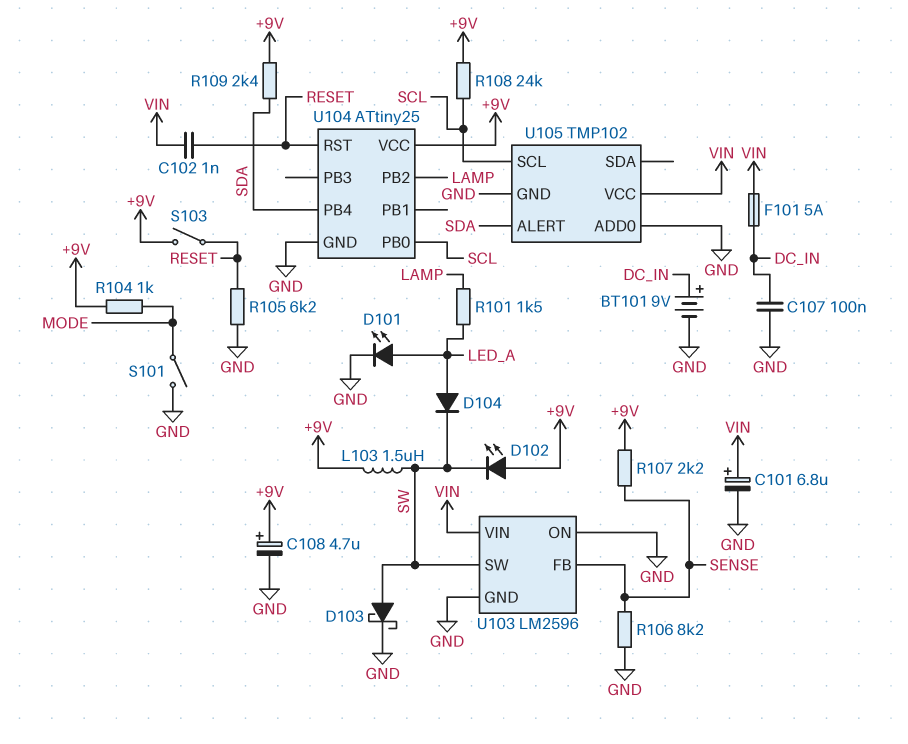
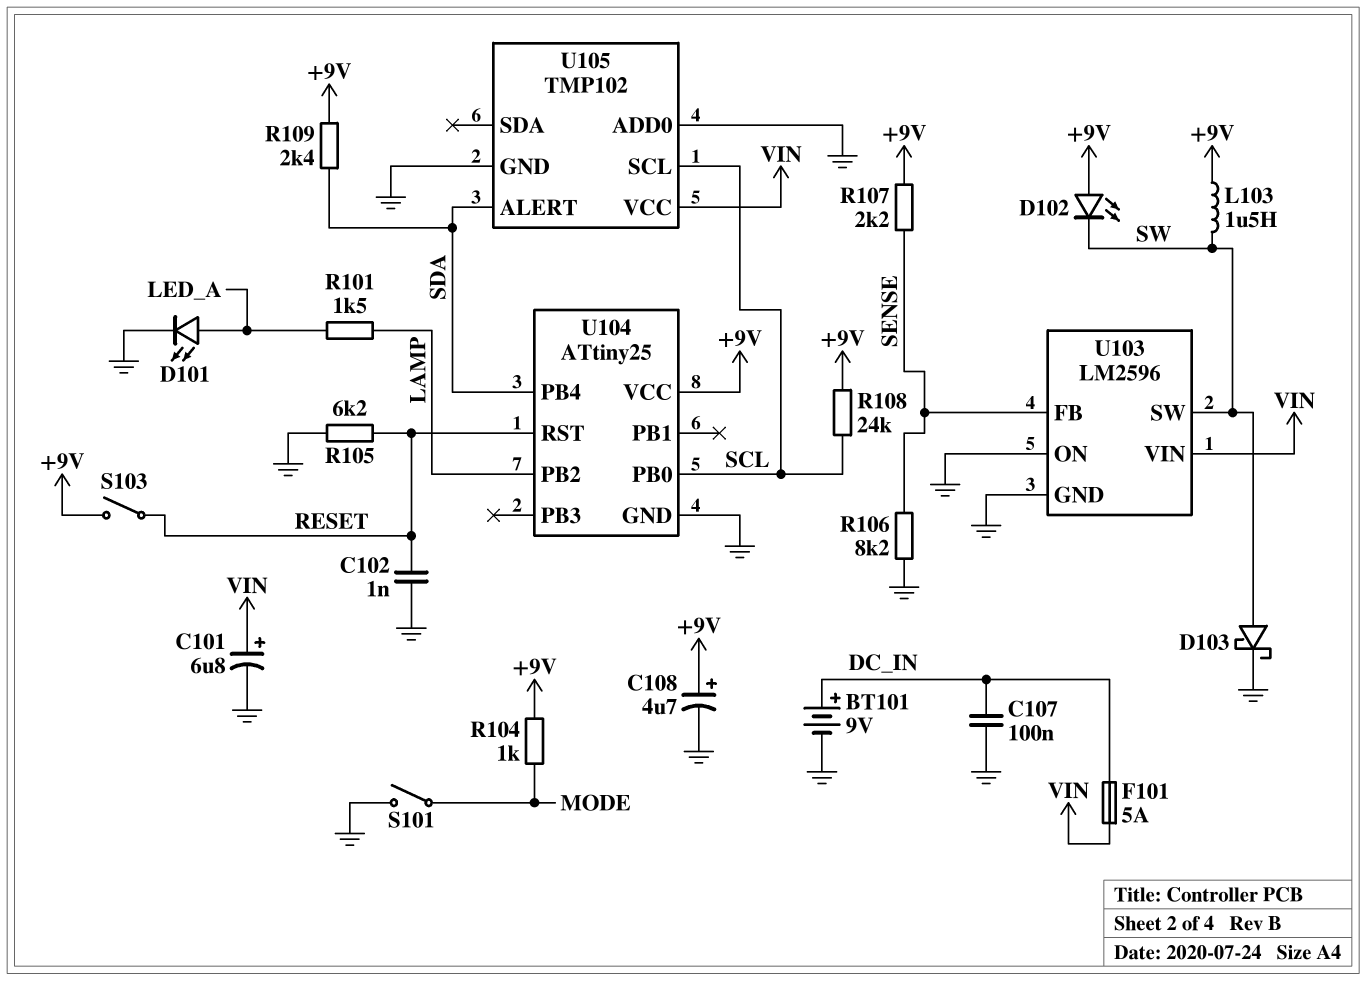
C102: 1nF (RESET, VIN) -> 1nF (GND, RESET)
D104: diode (A LED_A, K SW) -> none

